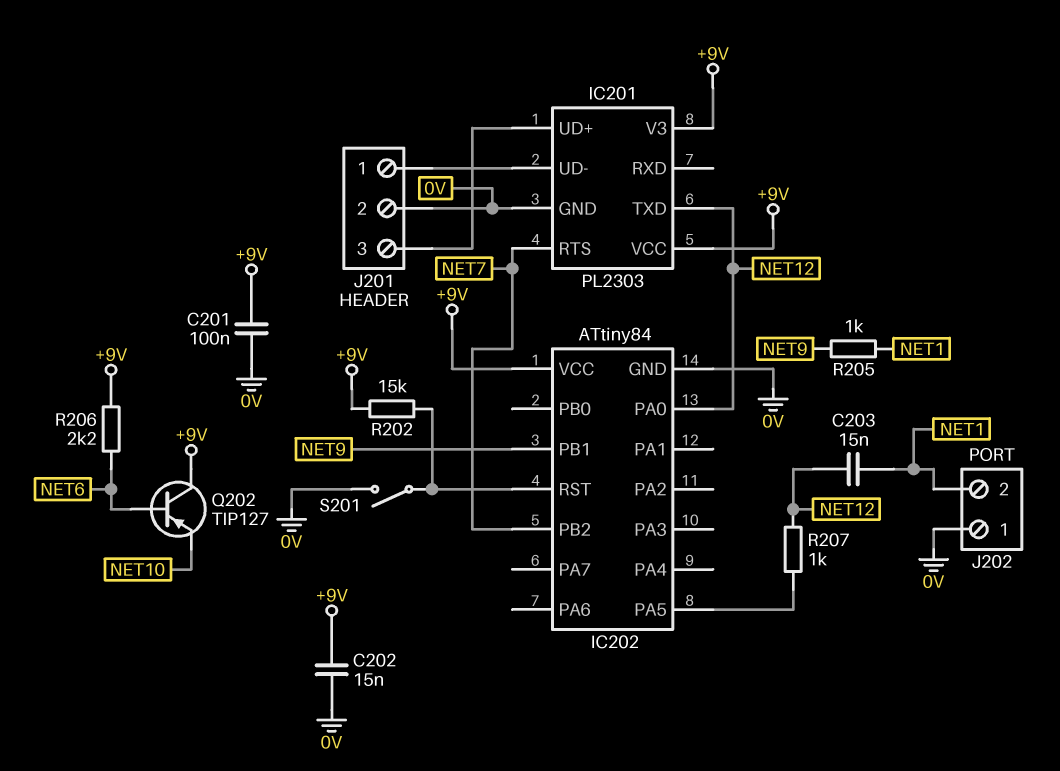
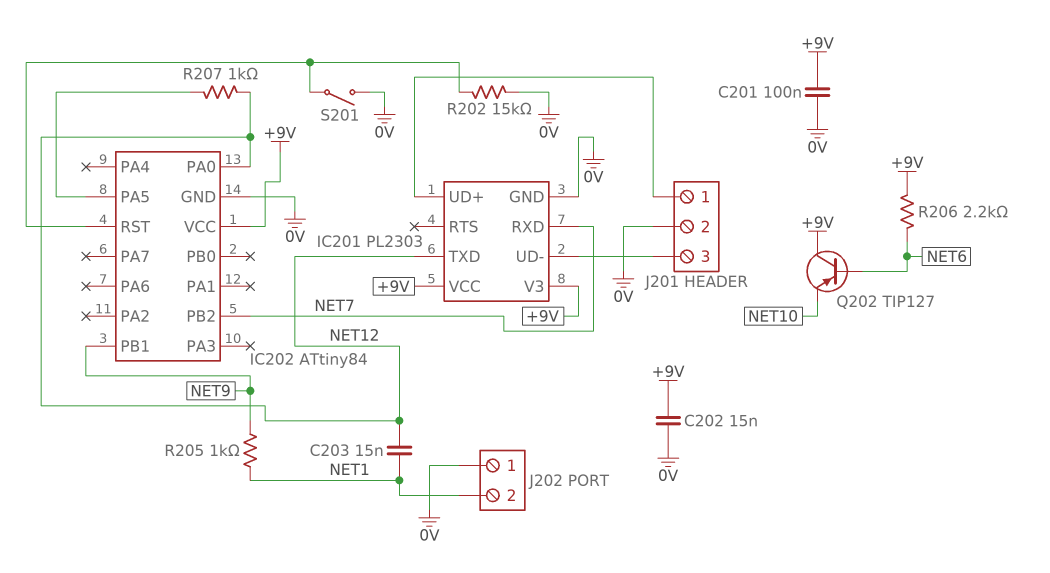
IC201 pin RTS: NET7 -> none
IC201 pin RXD: none -> NET7
J201 pin 1: IC201/UD- -> IC201/UD+
J201 pin 3: IC201/UD+ -> IC201/UD-
R202: 15k (+9V, IC202/RST) -> 15k (0V, IC202/RST)

